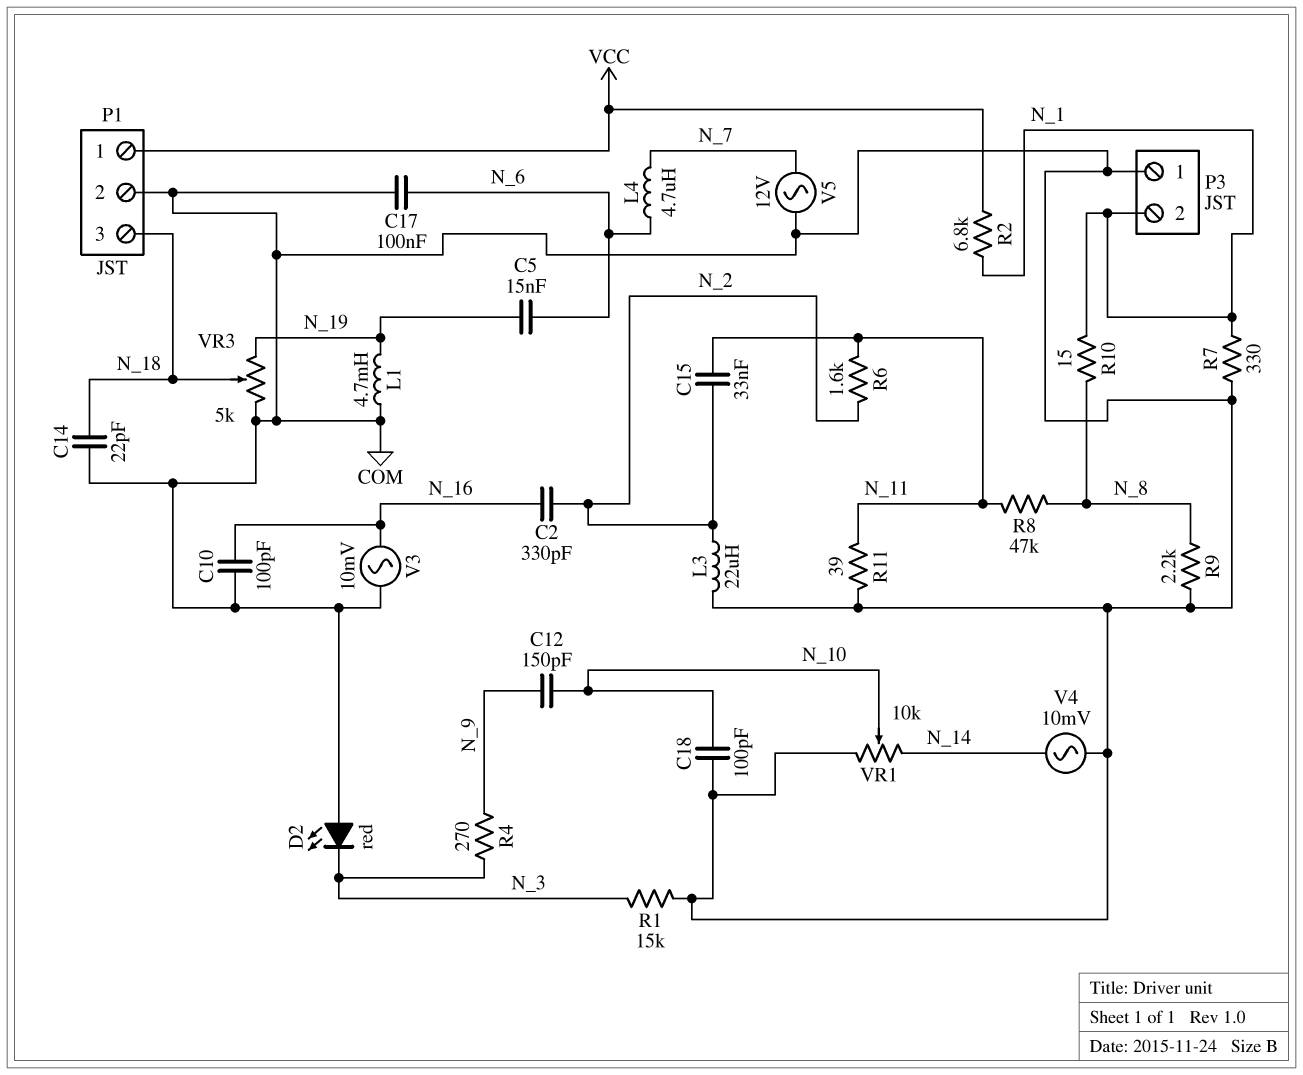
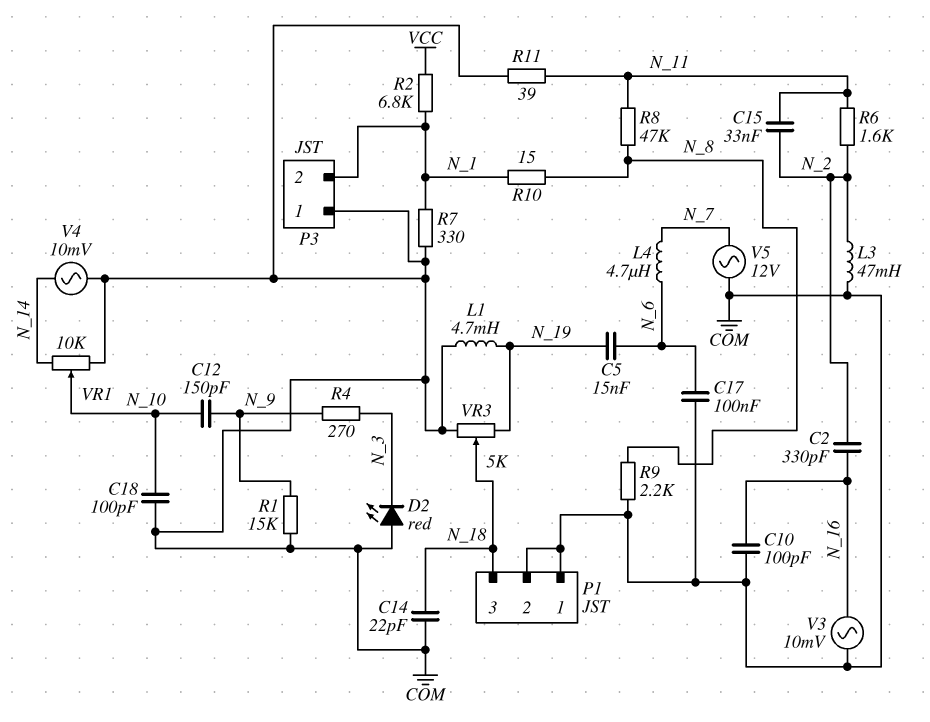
L3: 22uH (COM, N_2) -> 47mH (COM, N_2)
P1 pin 1: VCC -> COM
R1: 15k (COM, N_3) -> 15k (COM, N_9)

